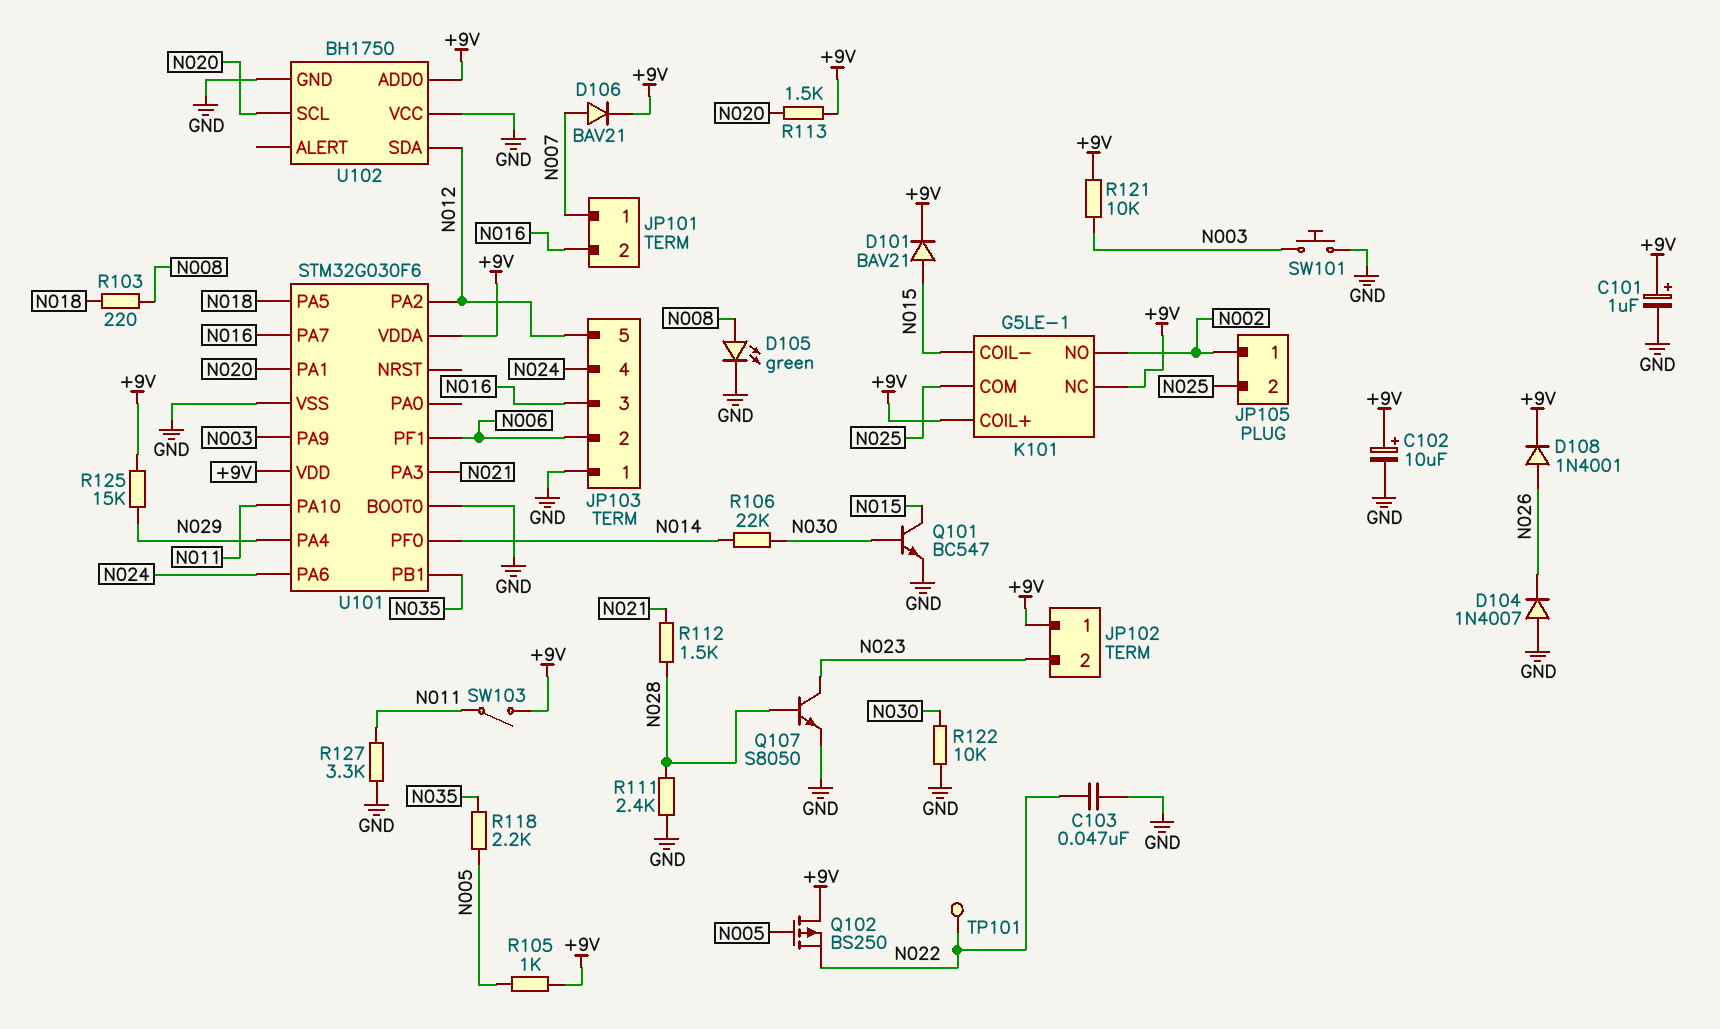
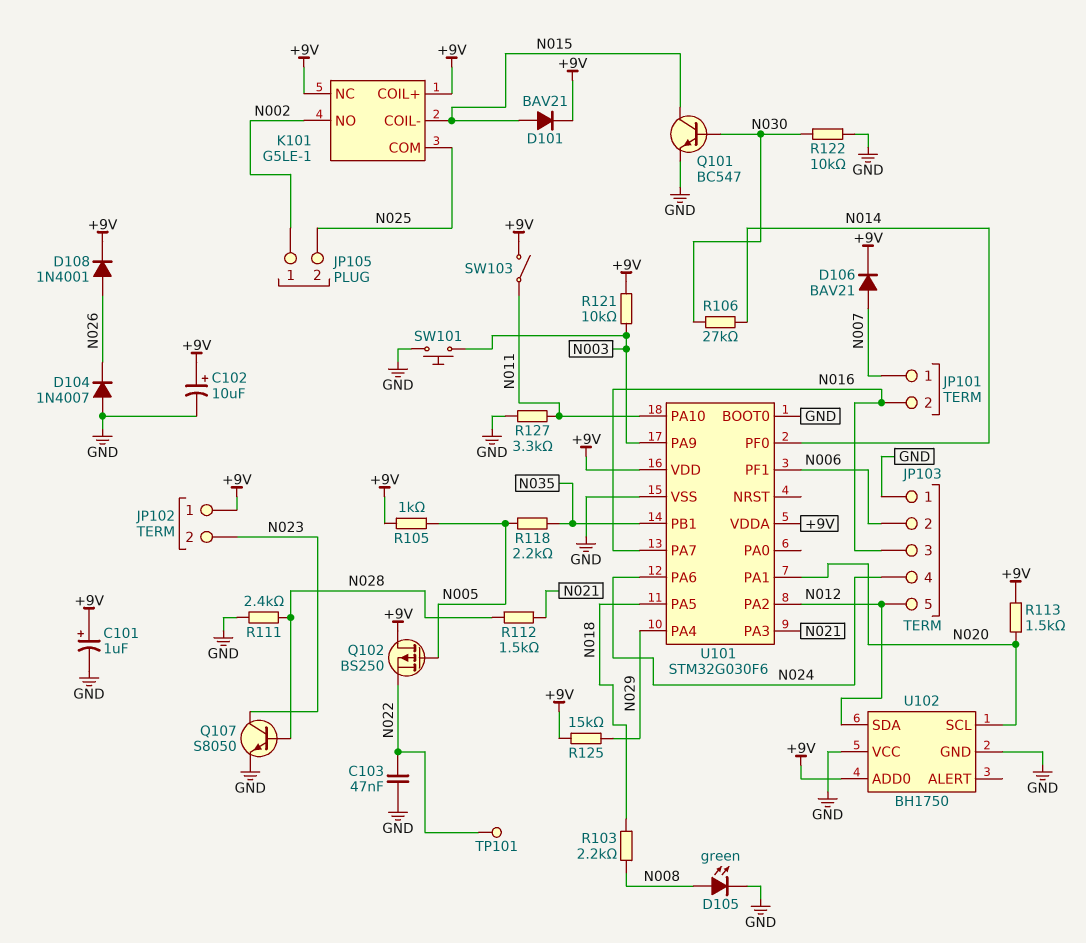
R103: 220 (N008, N018) -> 2.2k (N008, N018)
R106: 22k (N014, N030) -> 27k (N014, N030)

